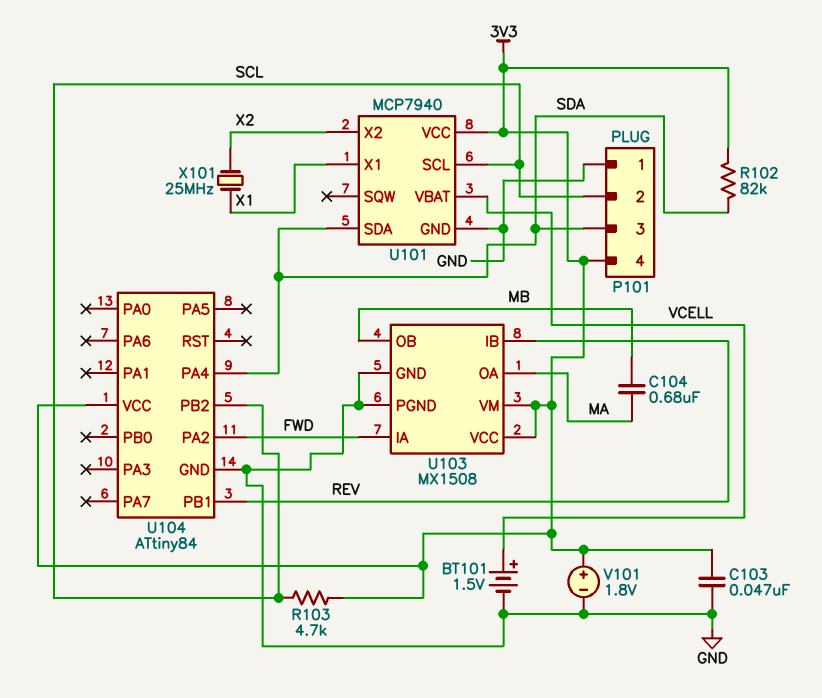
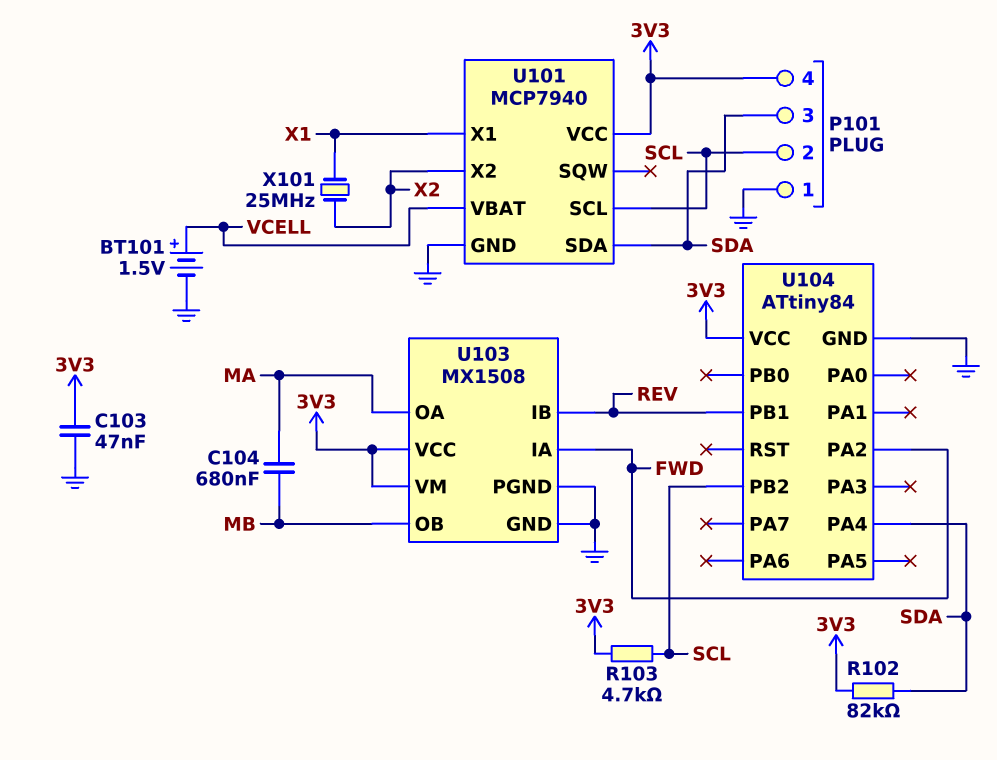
V101: 1.8V (plus 3V3, minus GND) -> none

